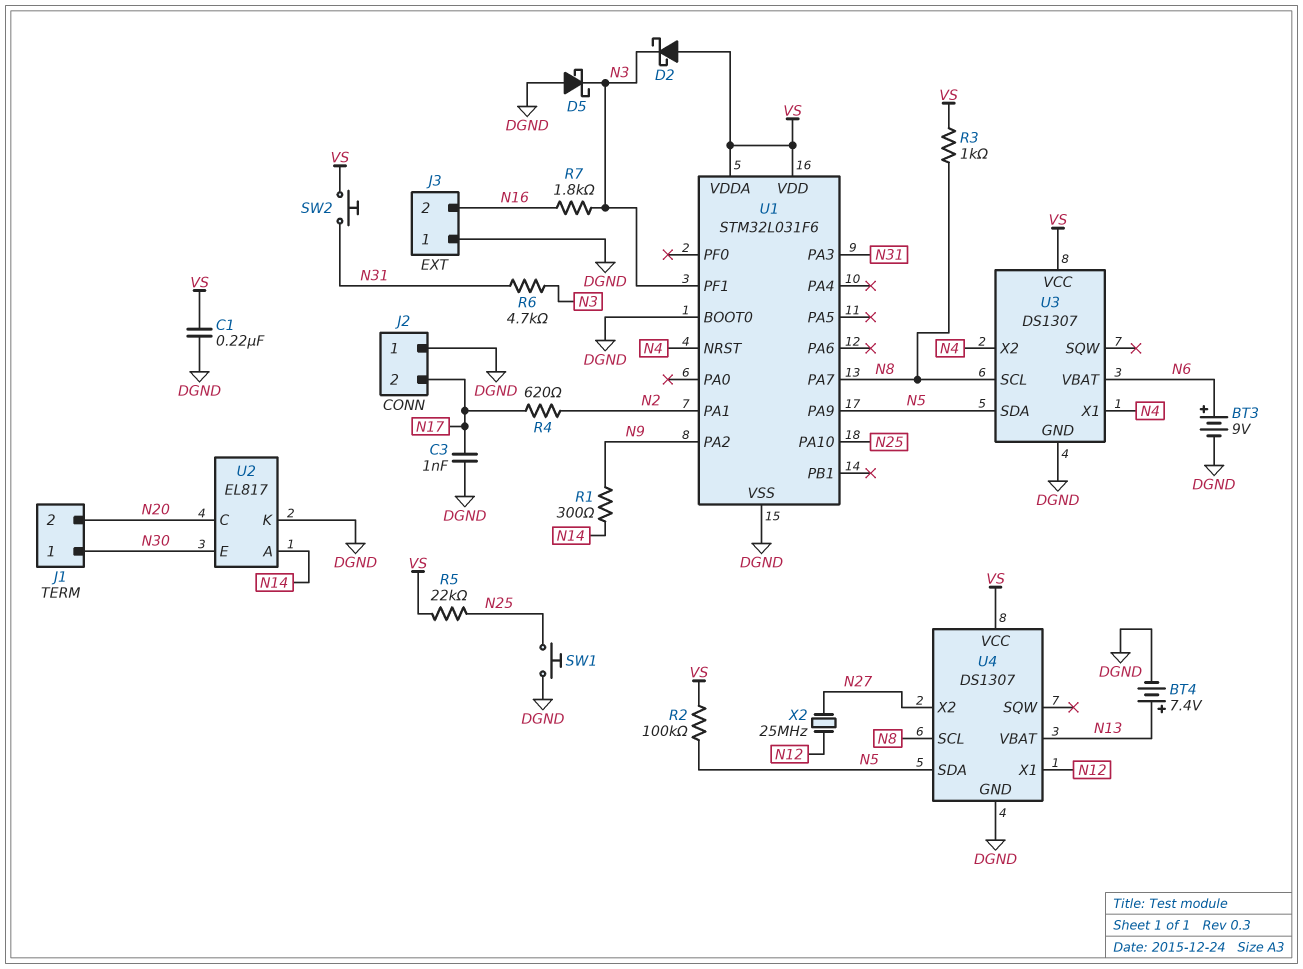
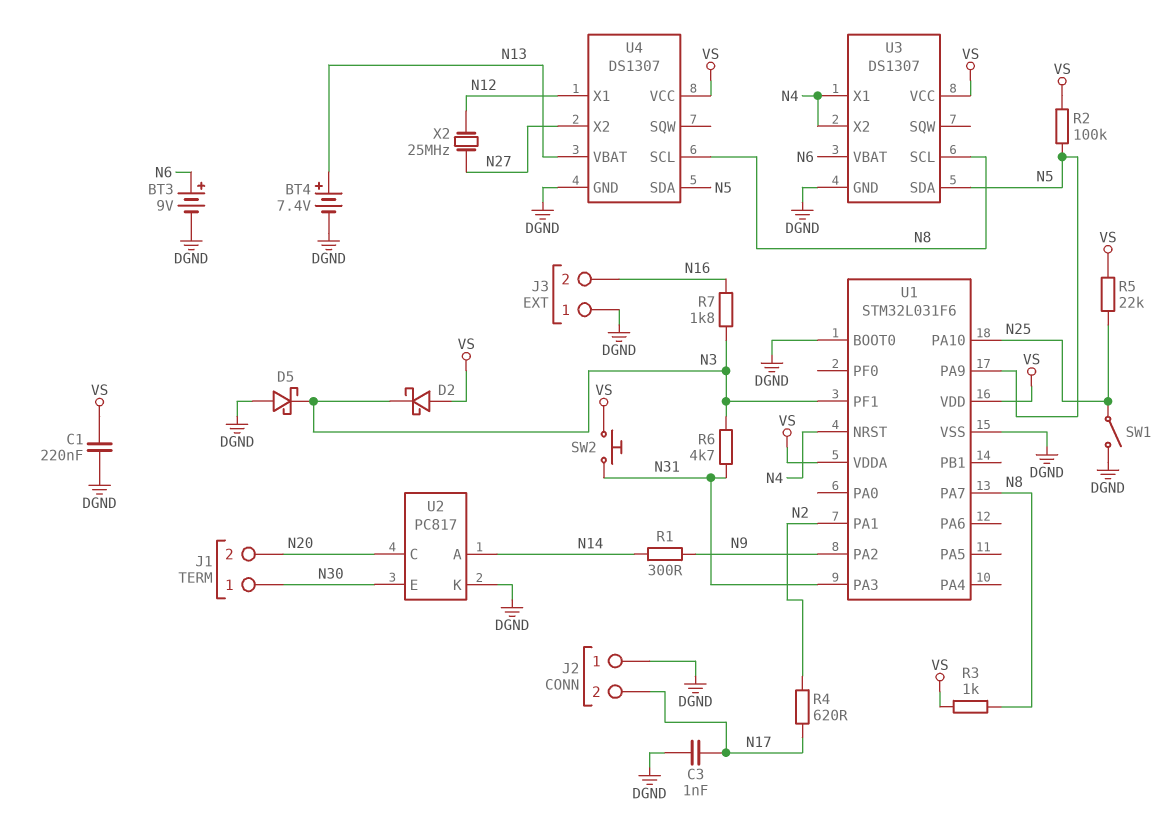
SW1: button (DGND, N25) -> switch (DGND, N25)
U2: EL817 -> PC817

